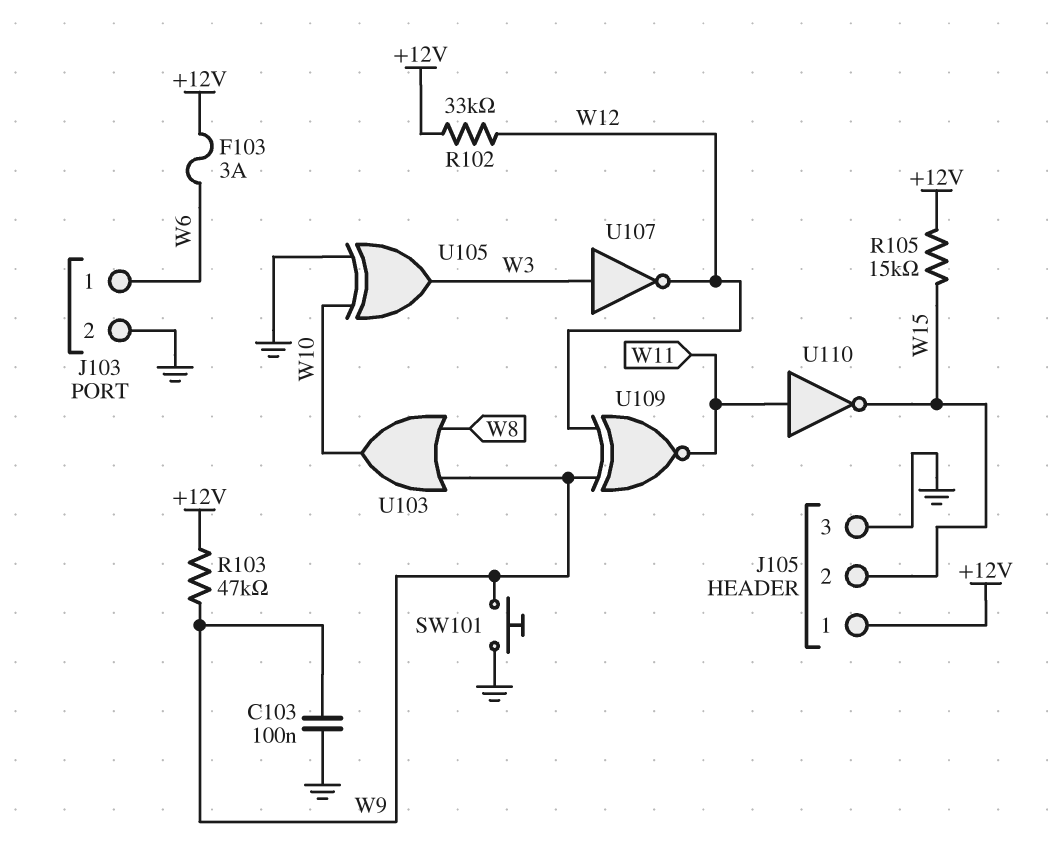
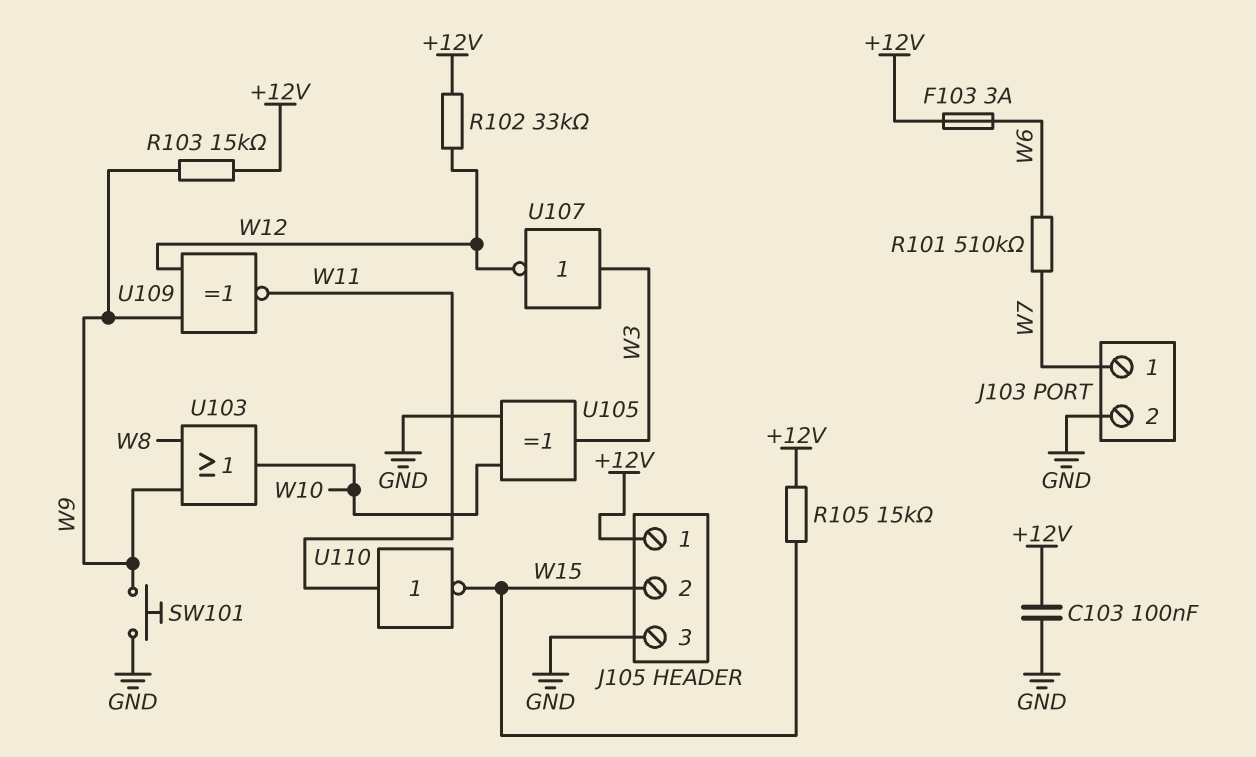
C103: 100nF (GND, W9) -> 100nF (+12V, GND)
J103 pin 1: W6 -> W7
R101: none -> 510k (W6, W7)
R103: 47k (+12V, W9) -> 15k (+12V, W9)

